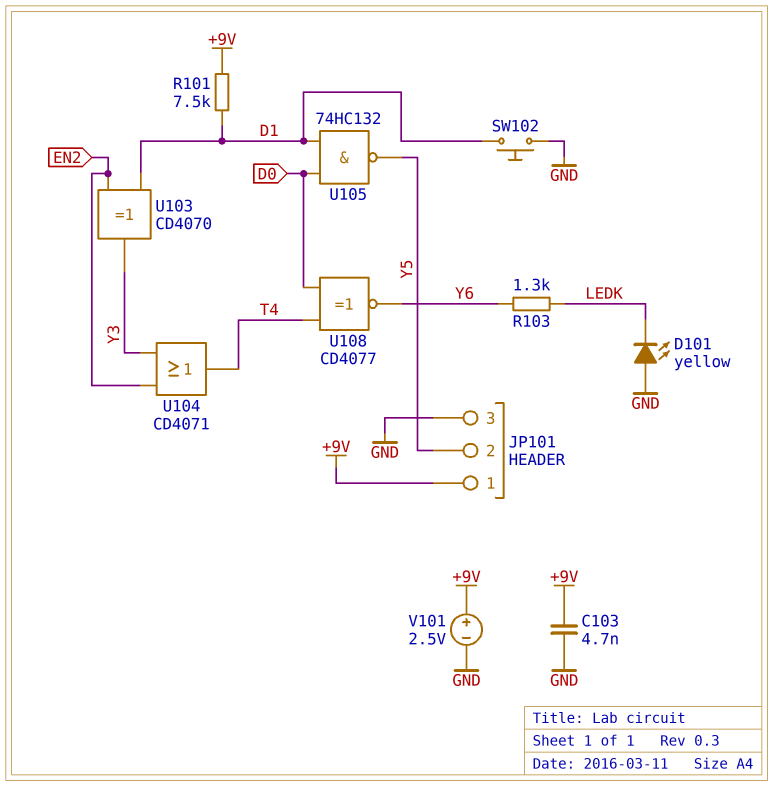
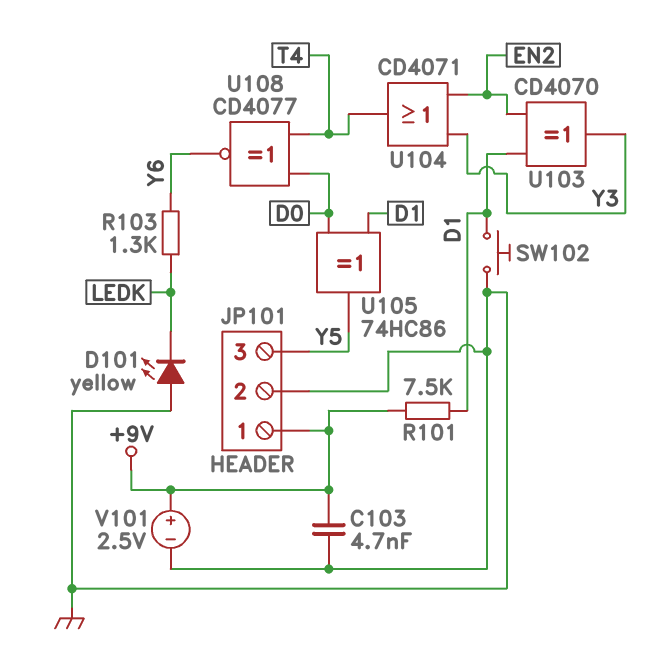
JP101 pin 2: Y5 -> GND
JP101 pin 3: GND -> Y5
U105: NAND 74HC132 (in D0, in D1, out Y5) -> XOR 74HC86 (in D0, in D1, out Y5)

